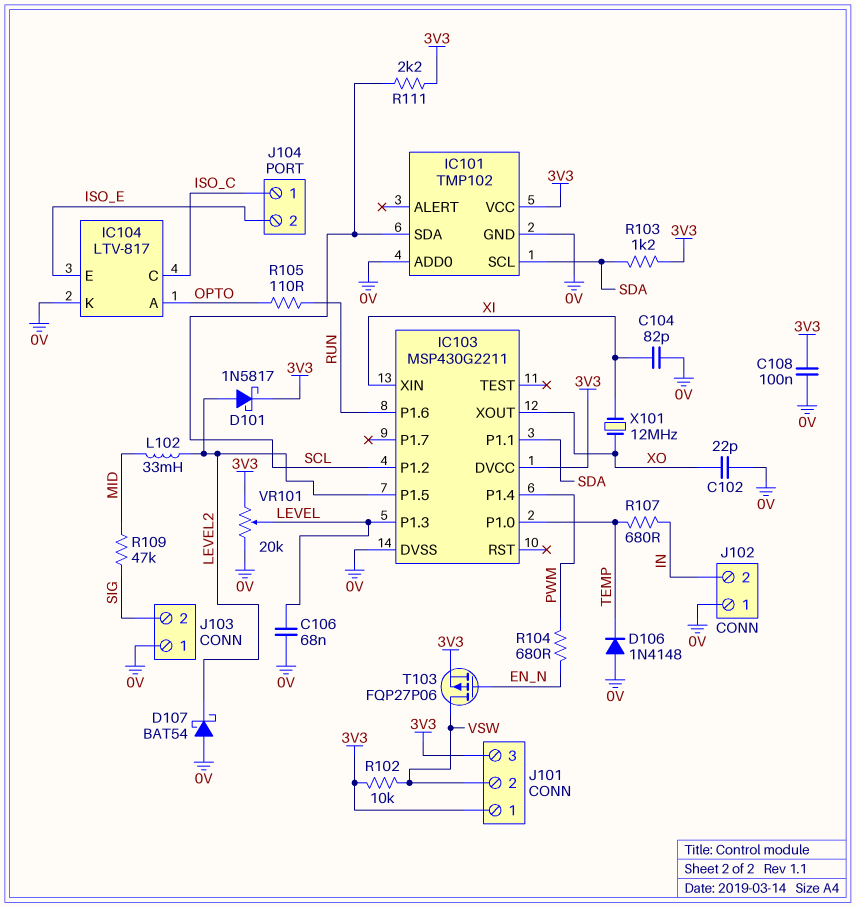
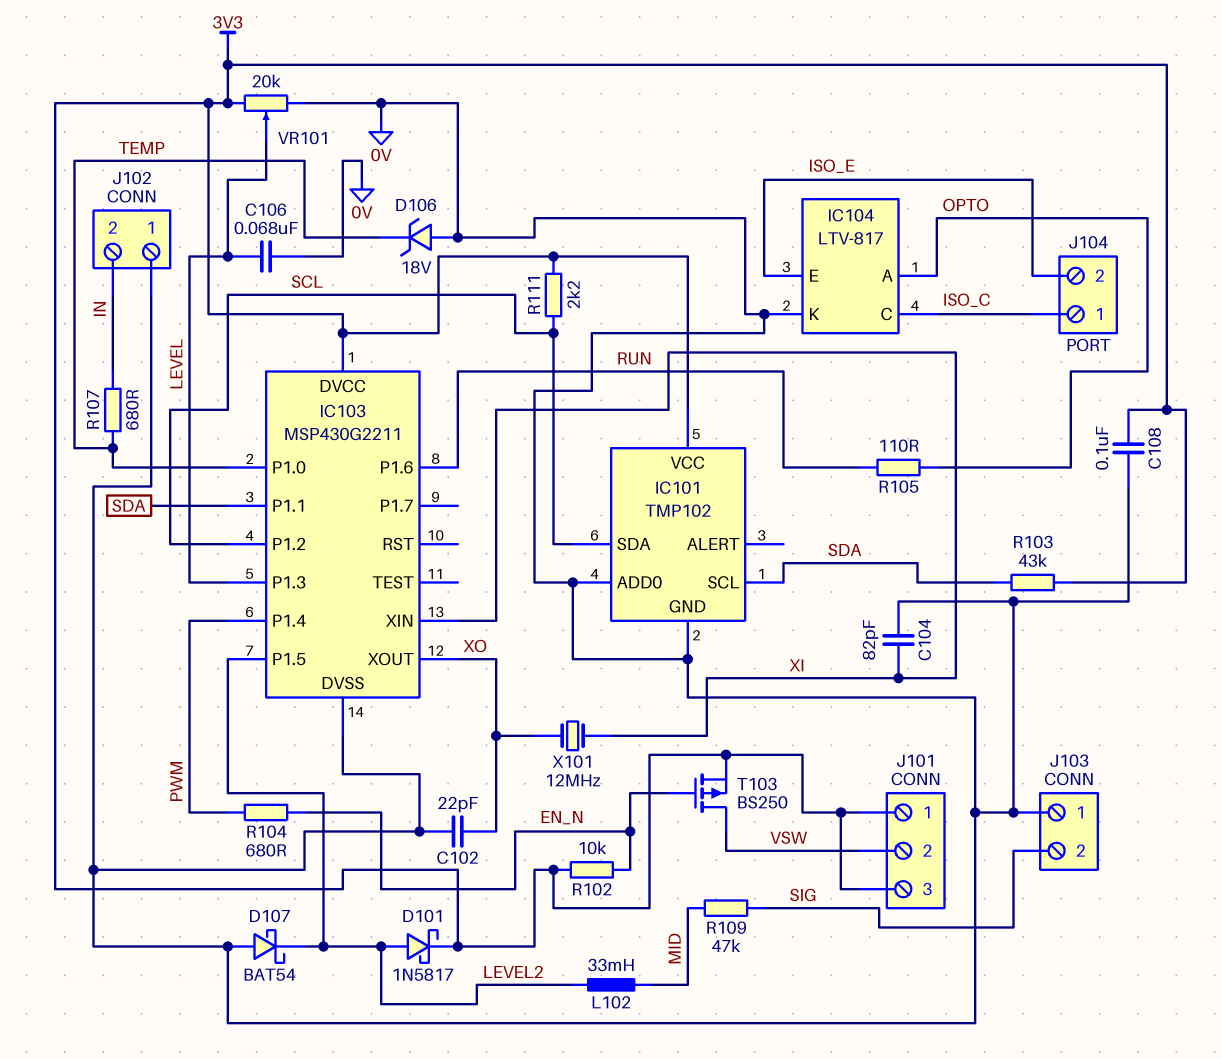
D106: diode 1N4148 (A 0V, K TEMP) -> zener 18V (A 0V, K TEMP)
R102: 10k (3V3, VSW) -> 10k (3V3, EN_N)
R103: 1.2k (3V3, SDA) -> 43k (3V3, SDA)
T103: PMOS FQP27P06 (G EN_N, D VSW, S 3V3) -> PMOS BS250 (G EN_N, D VSW, S 3V3)

